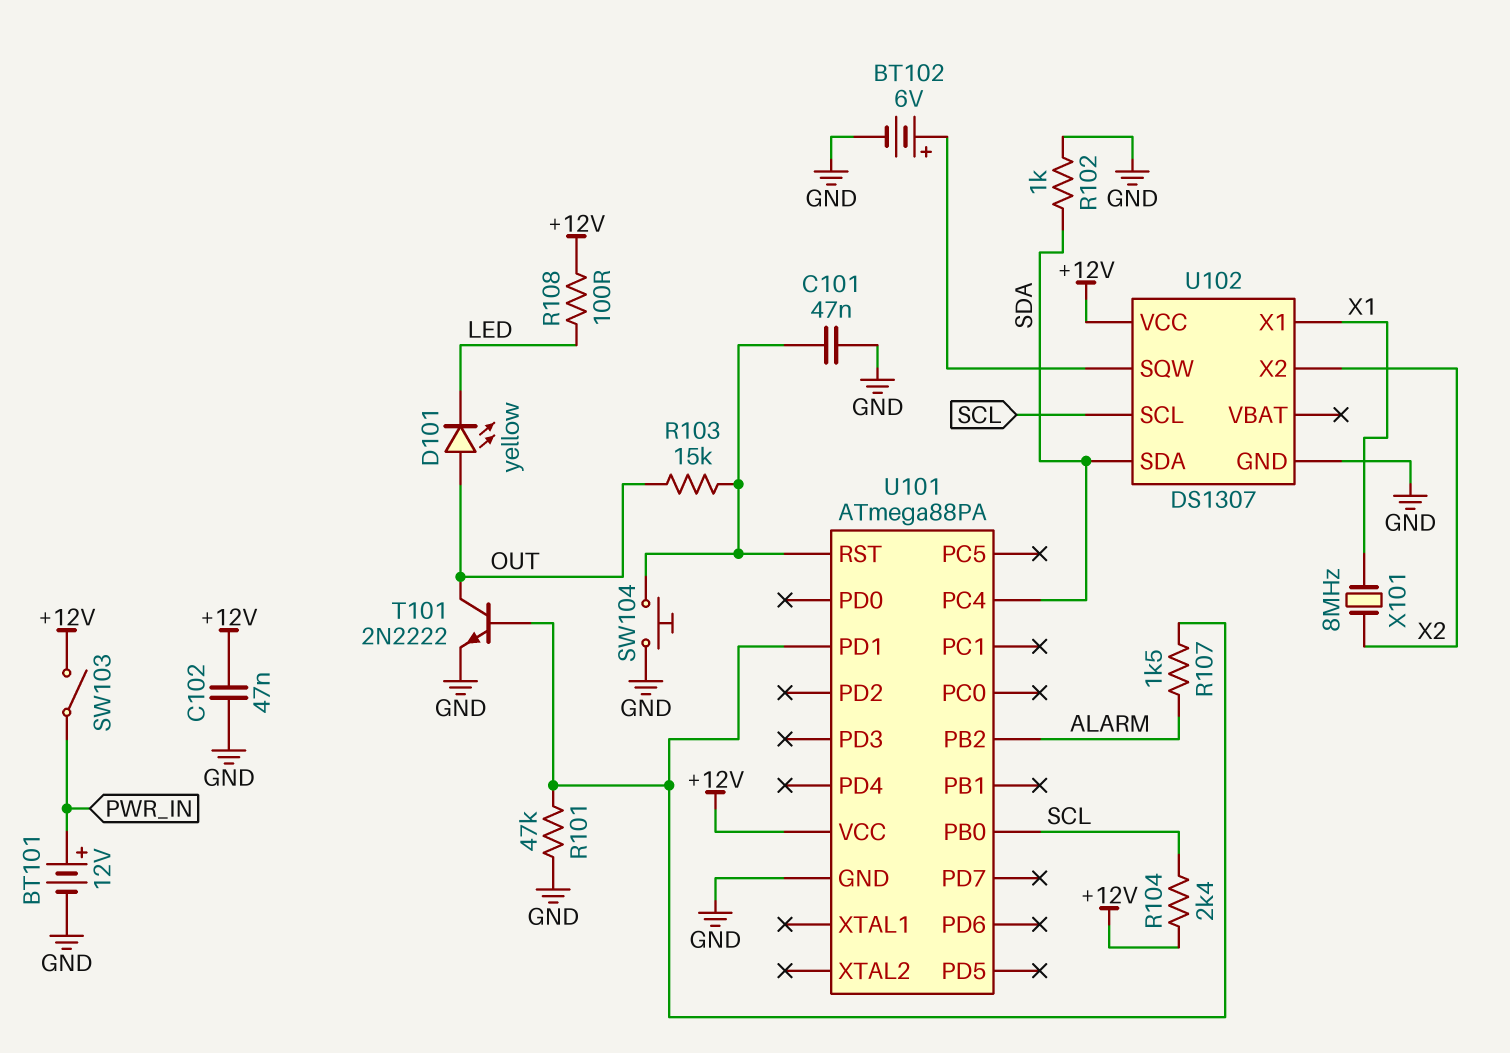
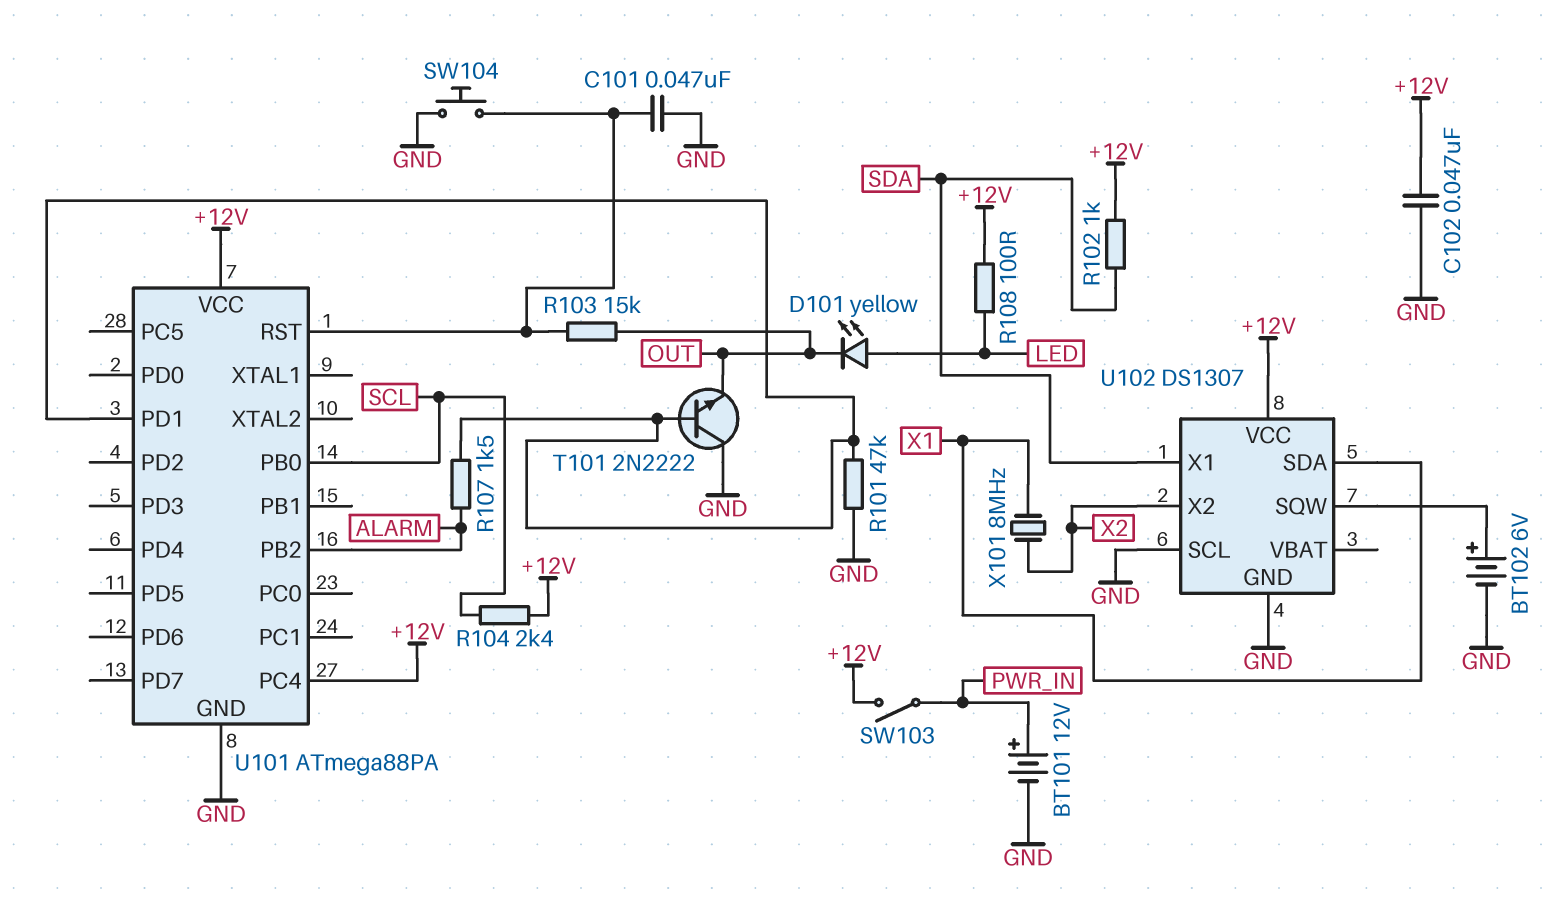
D101: LED yellow (A OUT, K LED) -> LED yellow (A LED, K OUT)
R102: 1k (GND, SDA) -> 1k (+12V, SDA)
T101: NPN 2N2222 (B U101/PD1, C OUT, E GND) -> NPN 2N2222 (B U101/PD1, C GND, E OUT)
U101 pin PC4: SDA -> +12V
U102 pin SCL: SCL -> GND
U102 pin SDA: SDA -> X1
U102 pin X1: X1 -> SDA

